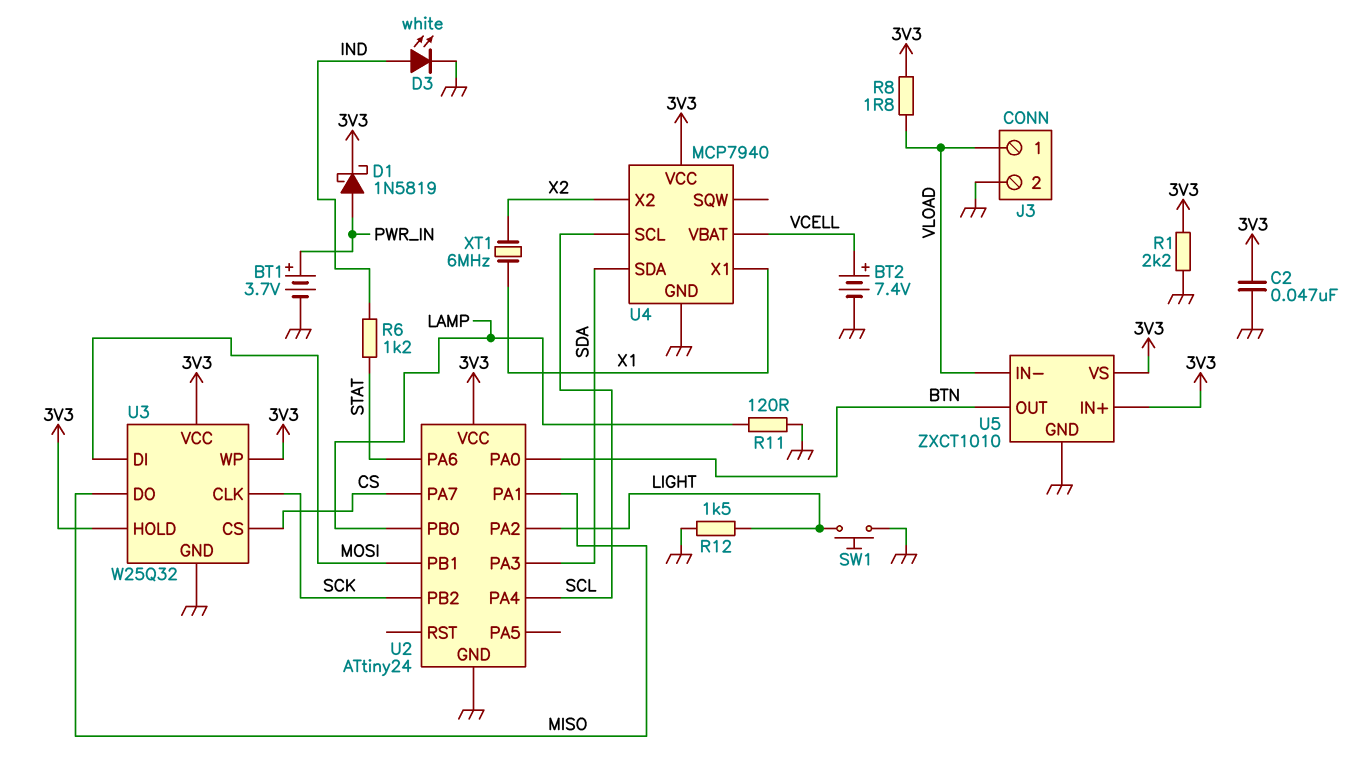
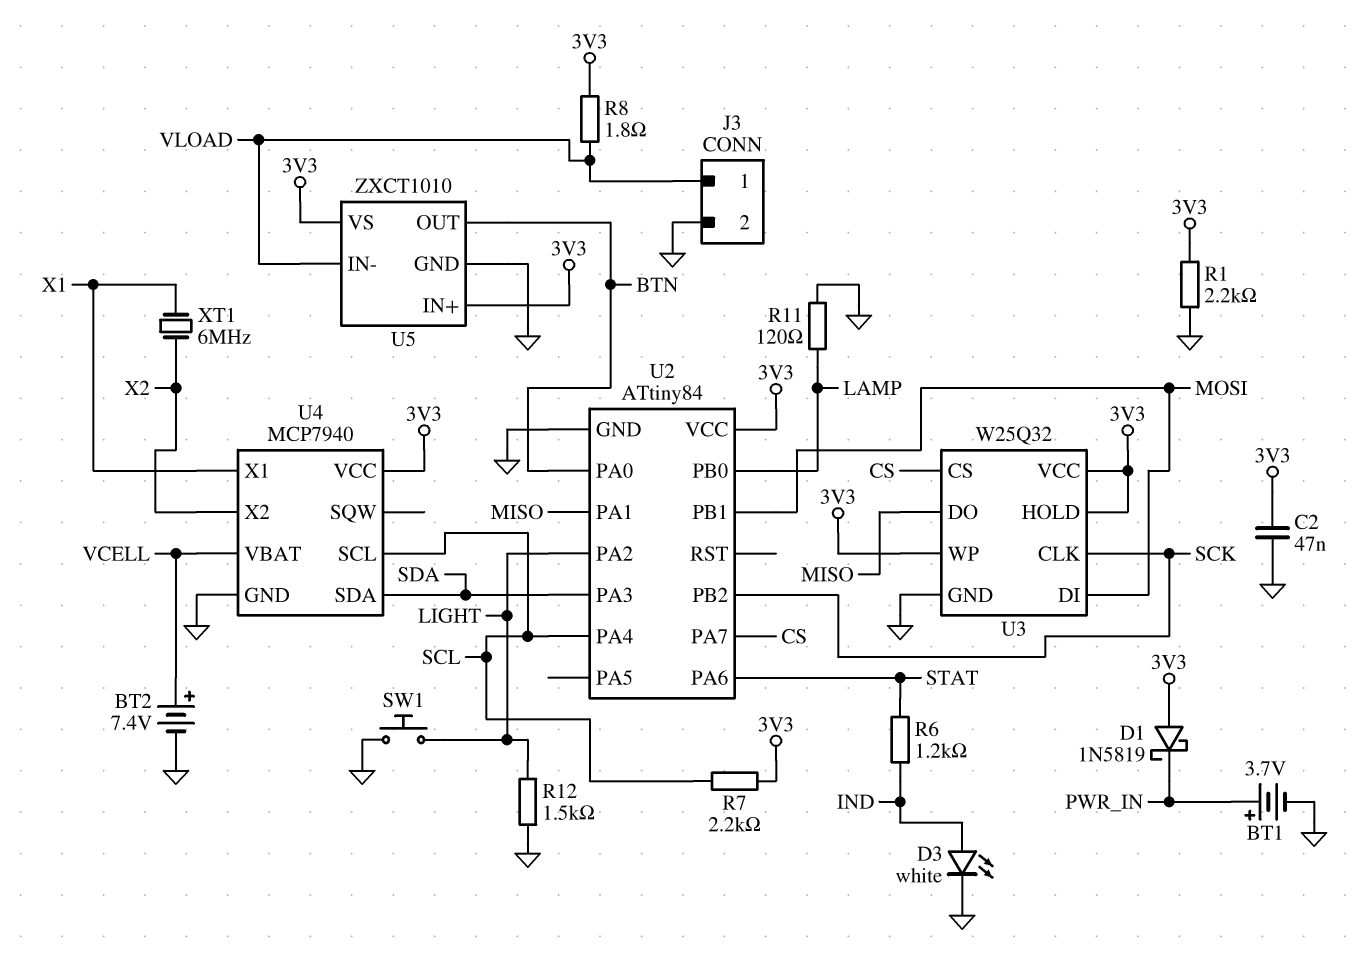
D1: schottky 1N5819 (A PWR_IN, K 3V3) -> schottky 1N5819 (A 3V3, K PWR_IN)
R7: none -> 2.2k (3V3, SCL)
U2: ATtiny24 -> ATtiny84

